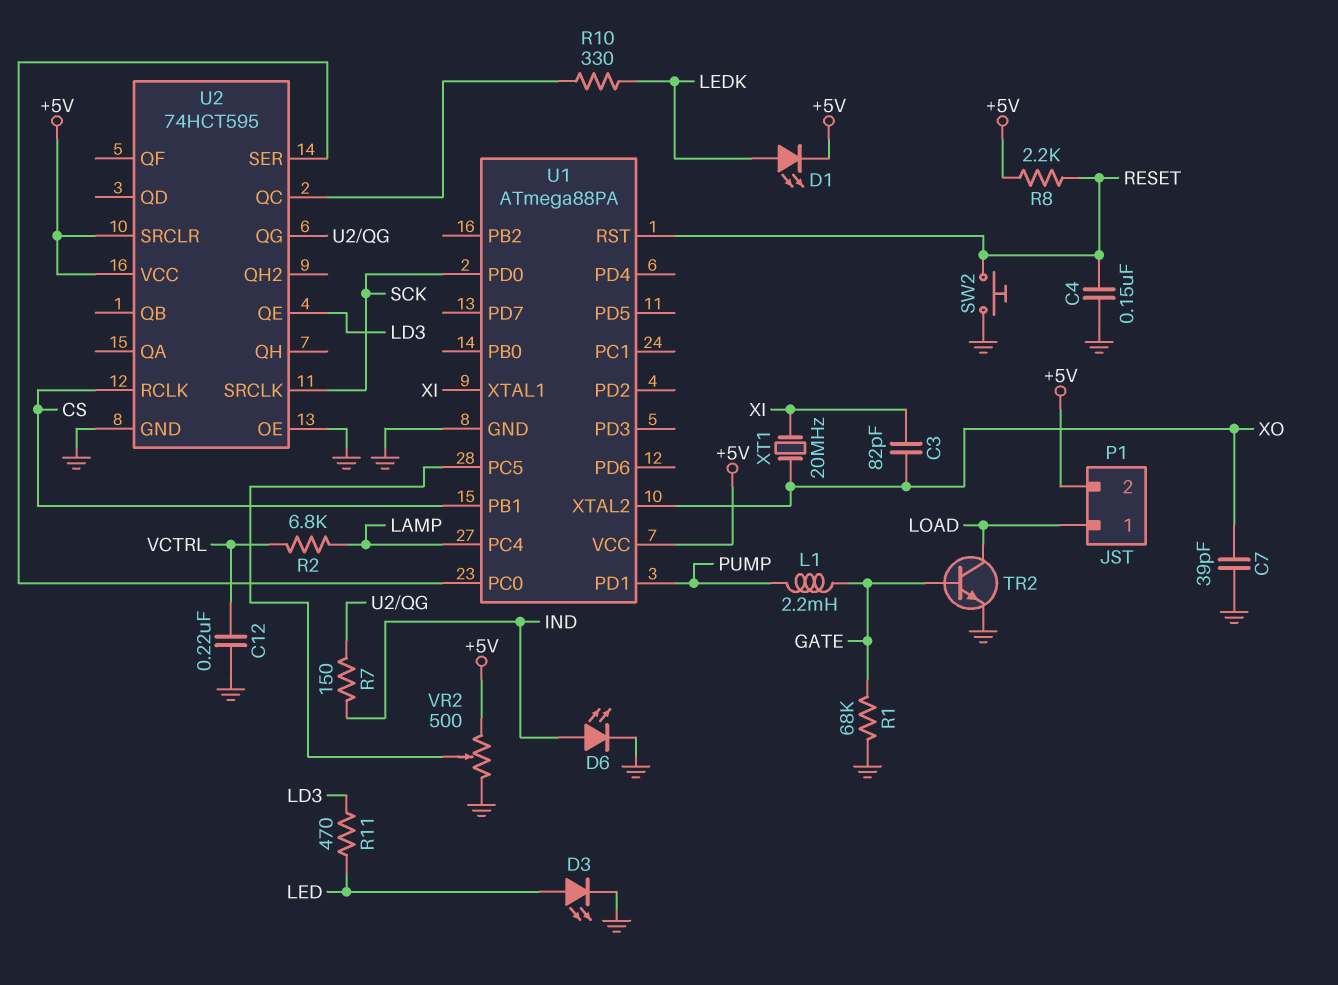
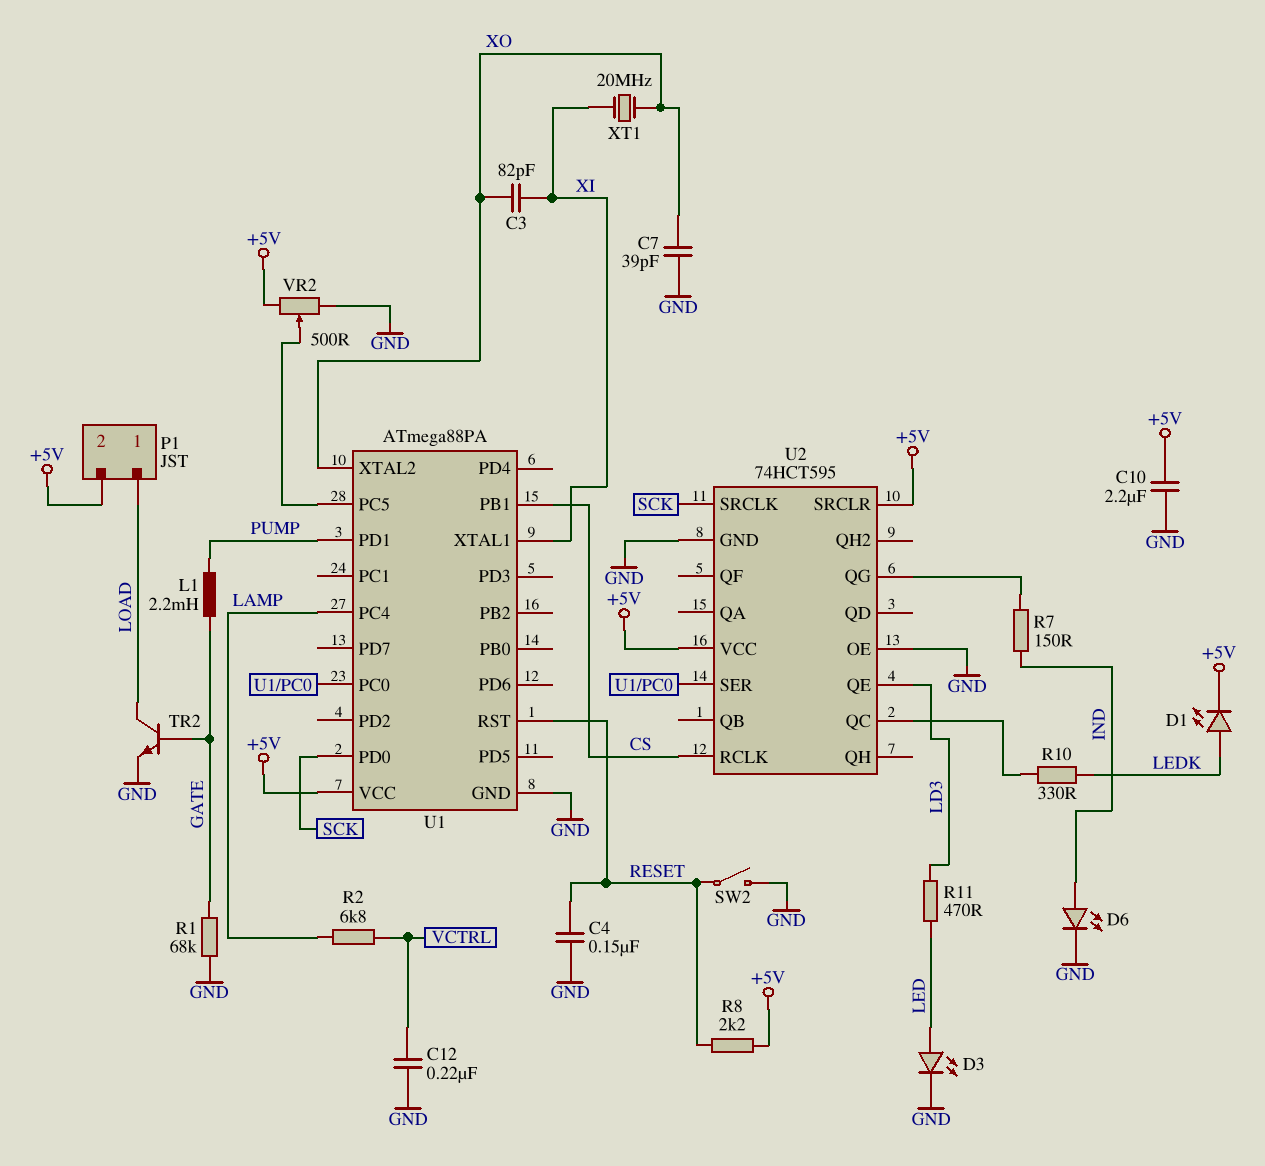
C10: none -> 2.2uF (+5V, GND)
SW2: button (GND, RESET) -> switch (GND, RESET)

